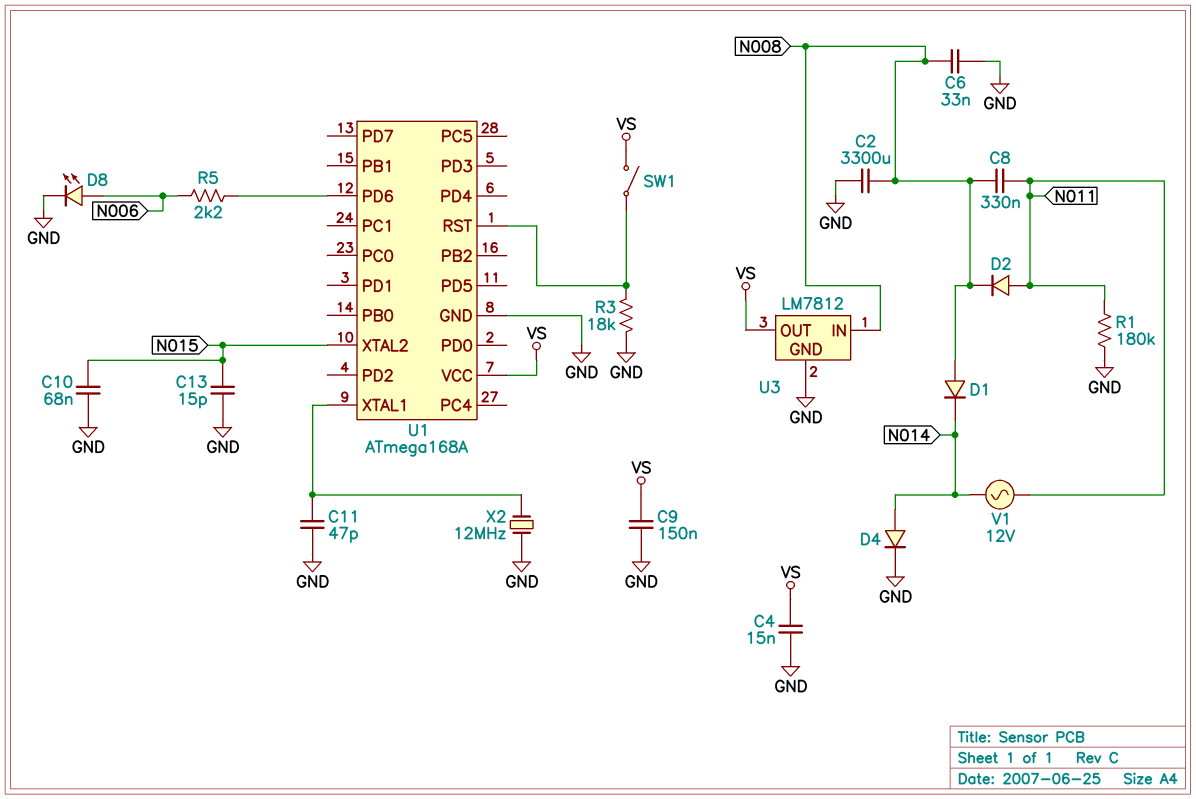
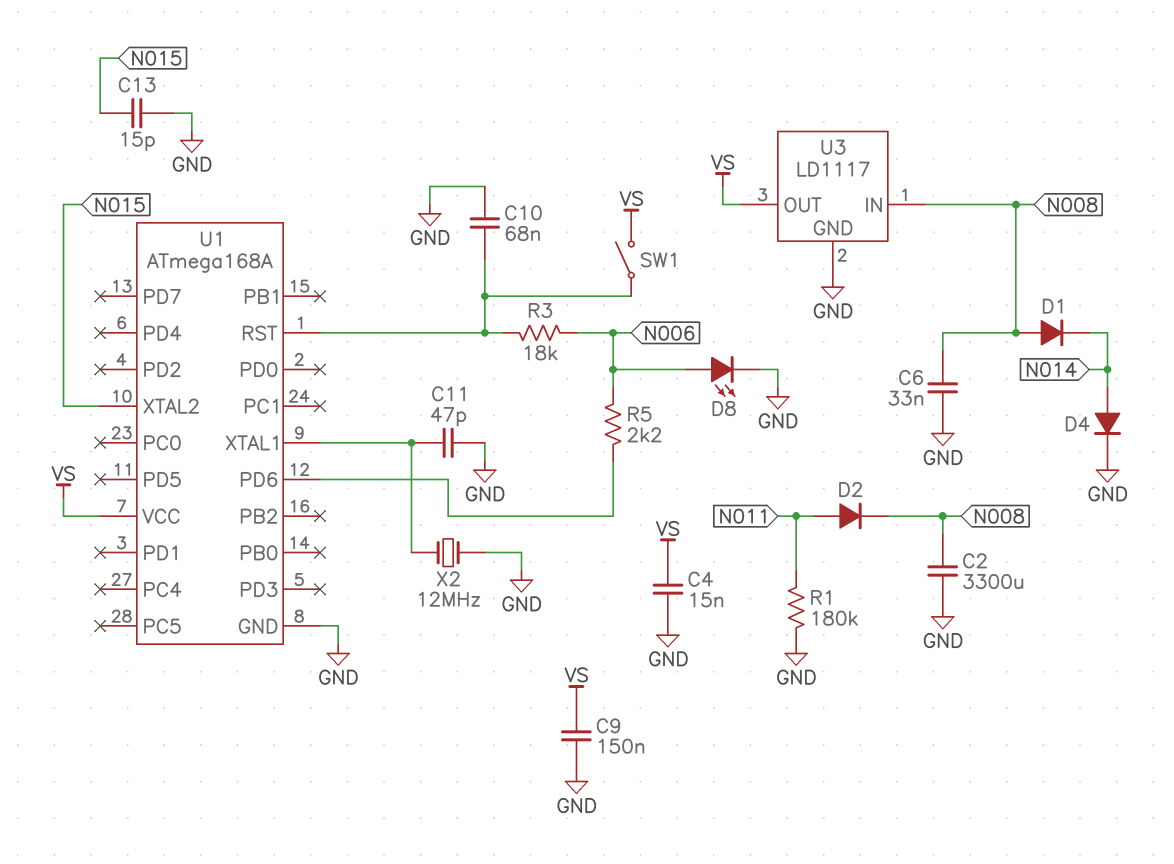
C8: 330nF (N008, N011) -> none
C10: 68nF (GND, N015) -> 68nF (GND, U1/RST)
R3: 18k (GND, U1/RST) -> 18k (N006, U1/RST)
U3: LM7812 -> LD1117
V1: AC 12V (N011, N014) -> none

